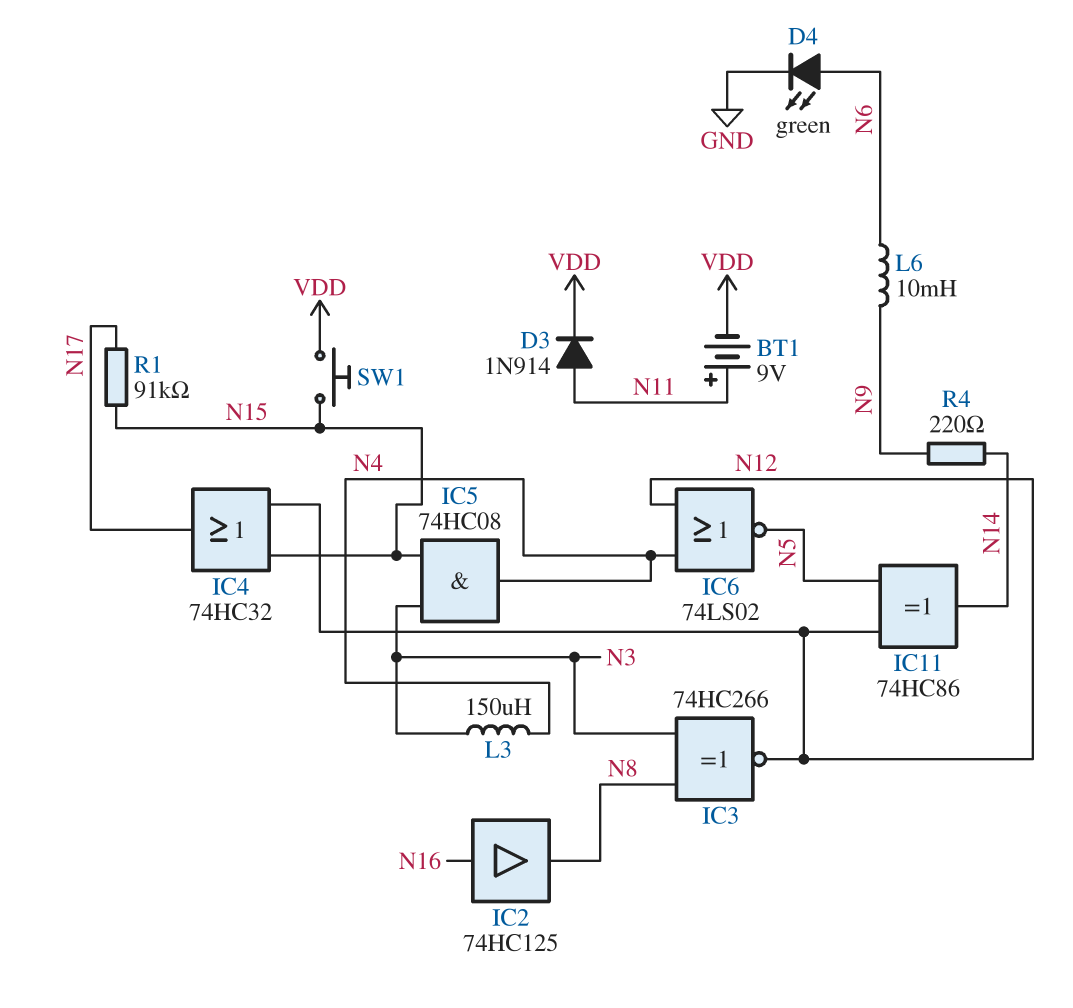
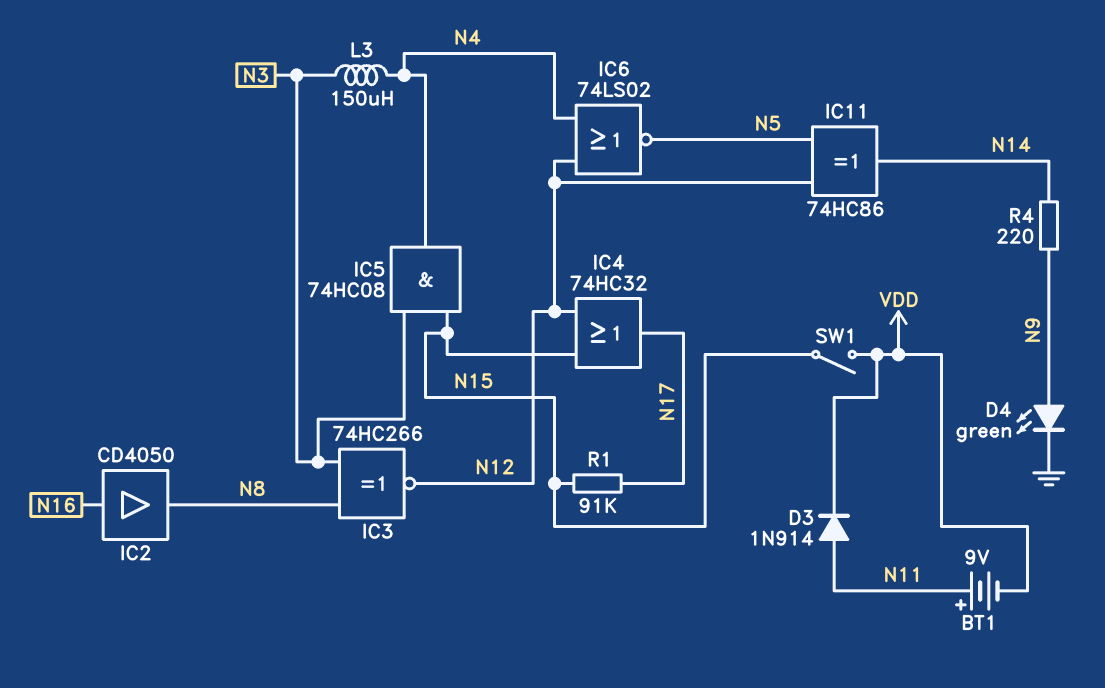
D4: LED green (A N6, K GND) -> LED green (A N9, K GND)
IC2: buffer 74HC125 (in N16, out N8) -> buffer CD4050 (in N16, out N8)
L6: 10mH (N6, N9) -> none
SW1: button (N15, VDD) -> switch (N15, VDD)

